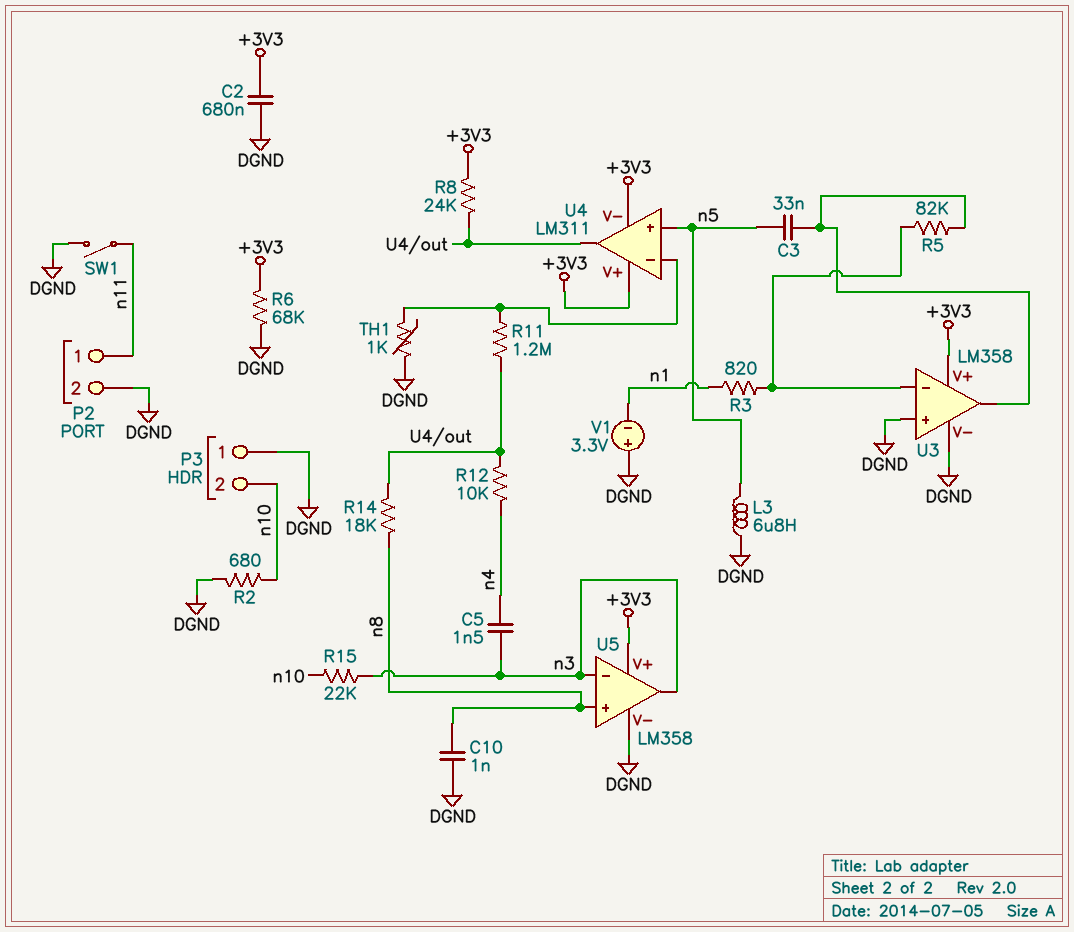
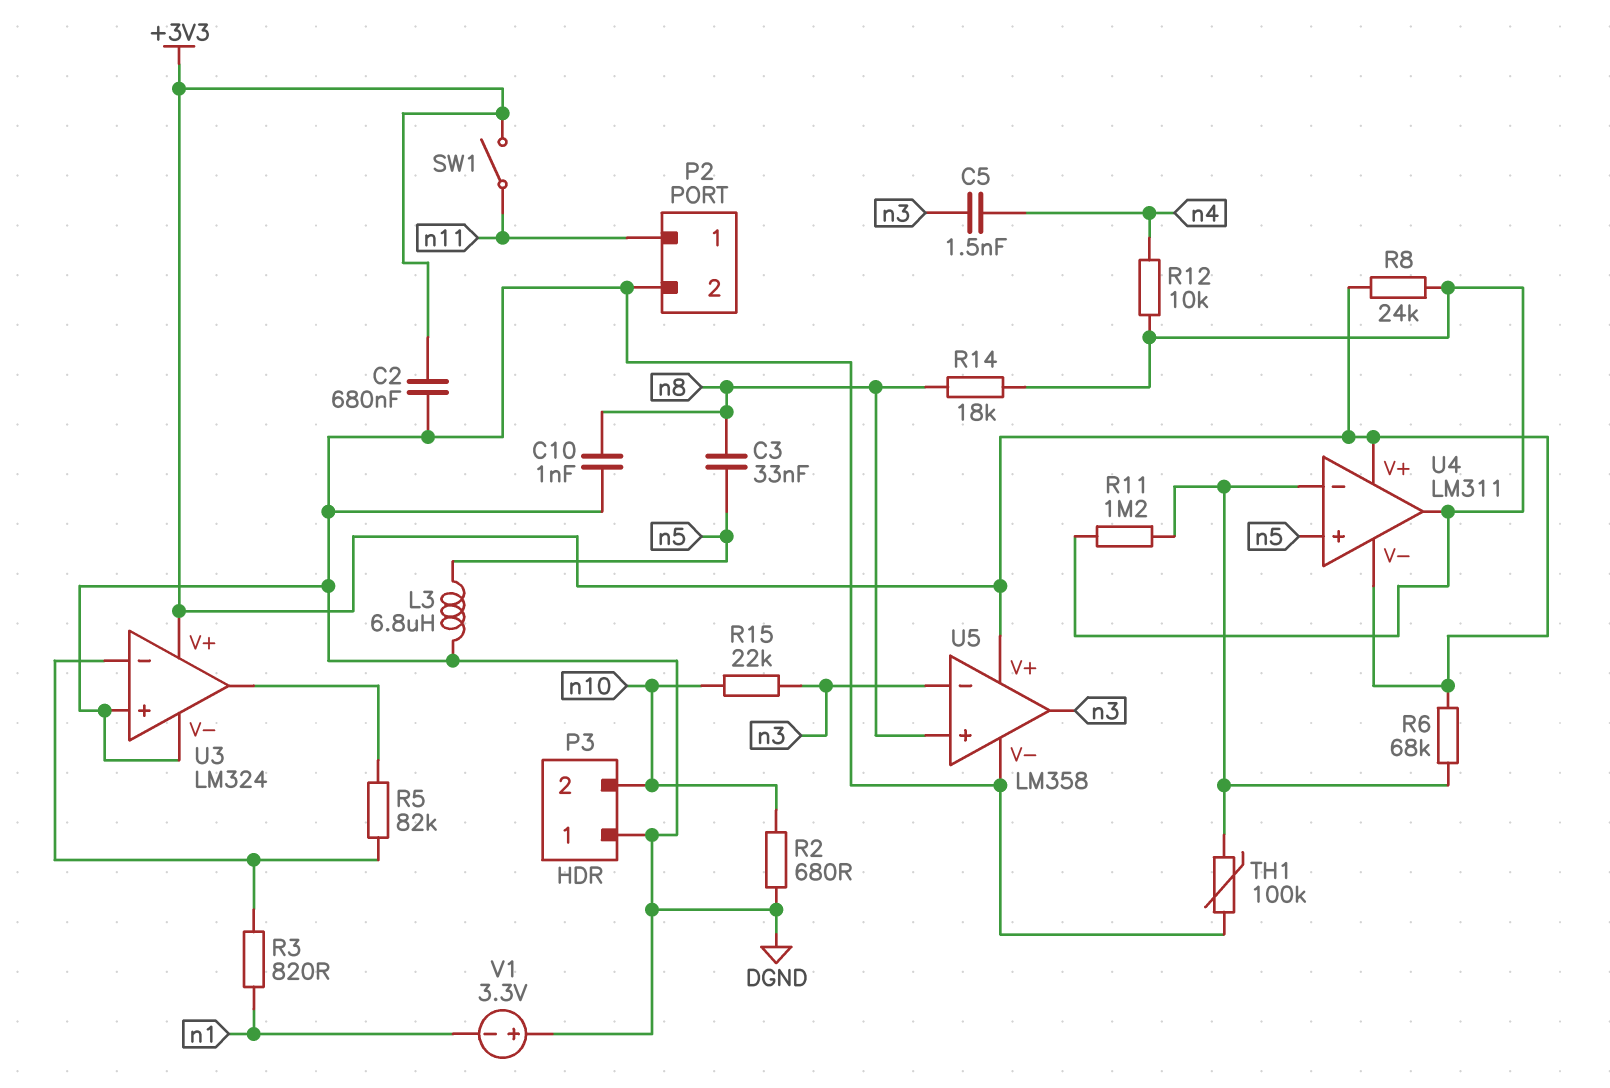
C3: 33nF (U3/out, n5) -> 33nF (n5, n8)
R6: 68k (+3V3, DGND) -> 68k (+3V3, U4/in-)
SW1: switch (DGND, n11) -> switch (+3V3, n11)
TH1: 1k (DGND, U4/in-) -> 100k (DGND, U4/in-)
U3: LM358 -> LM324

